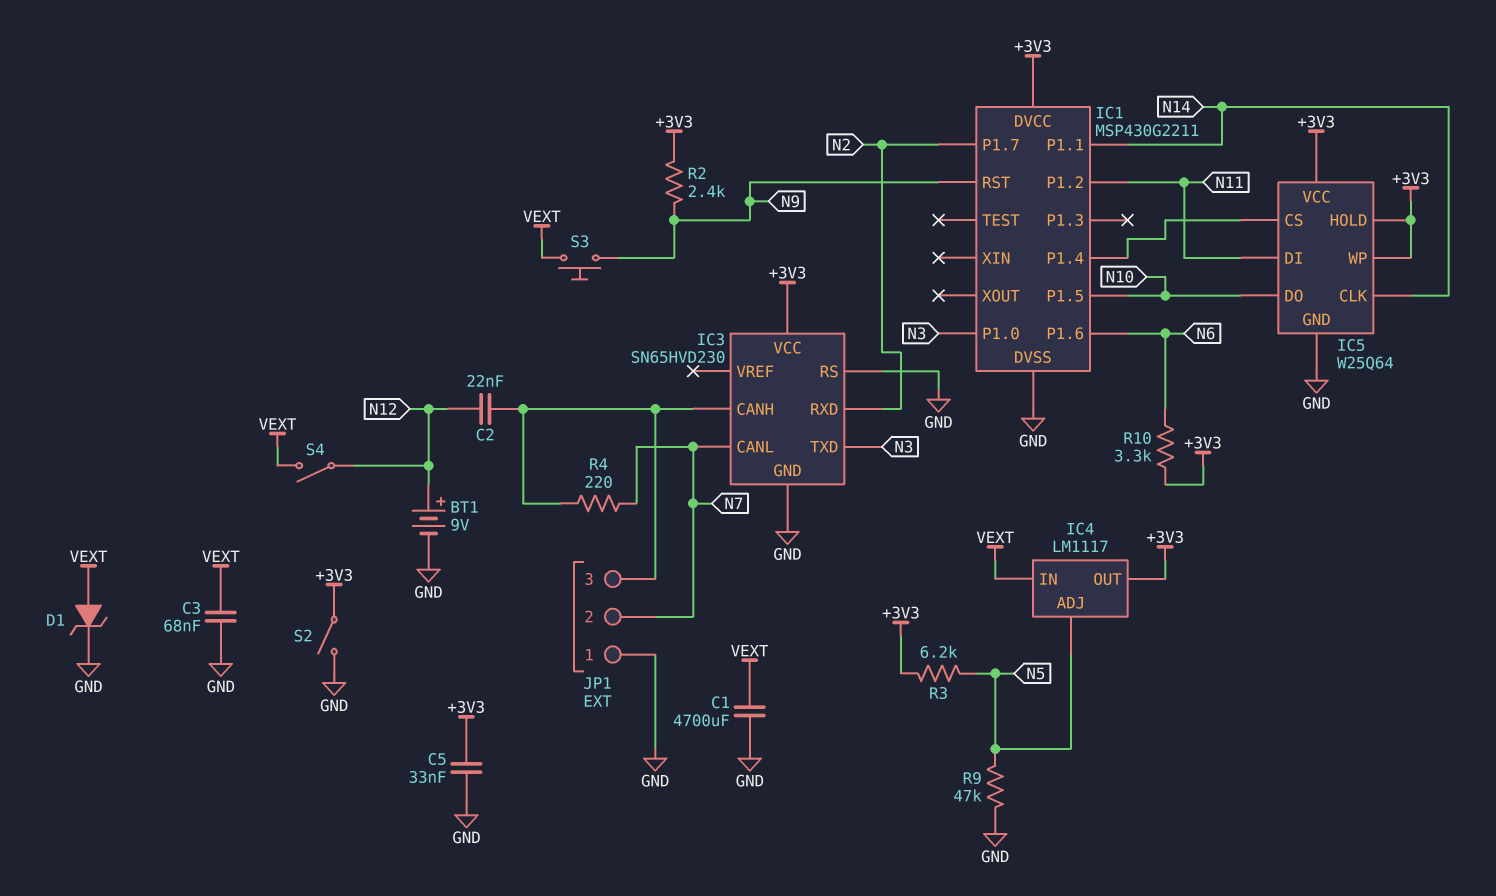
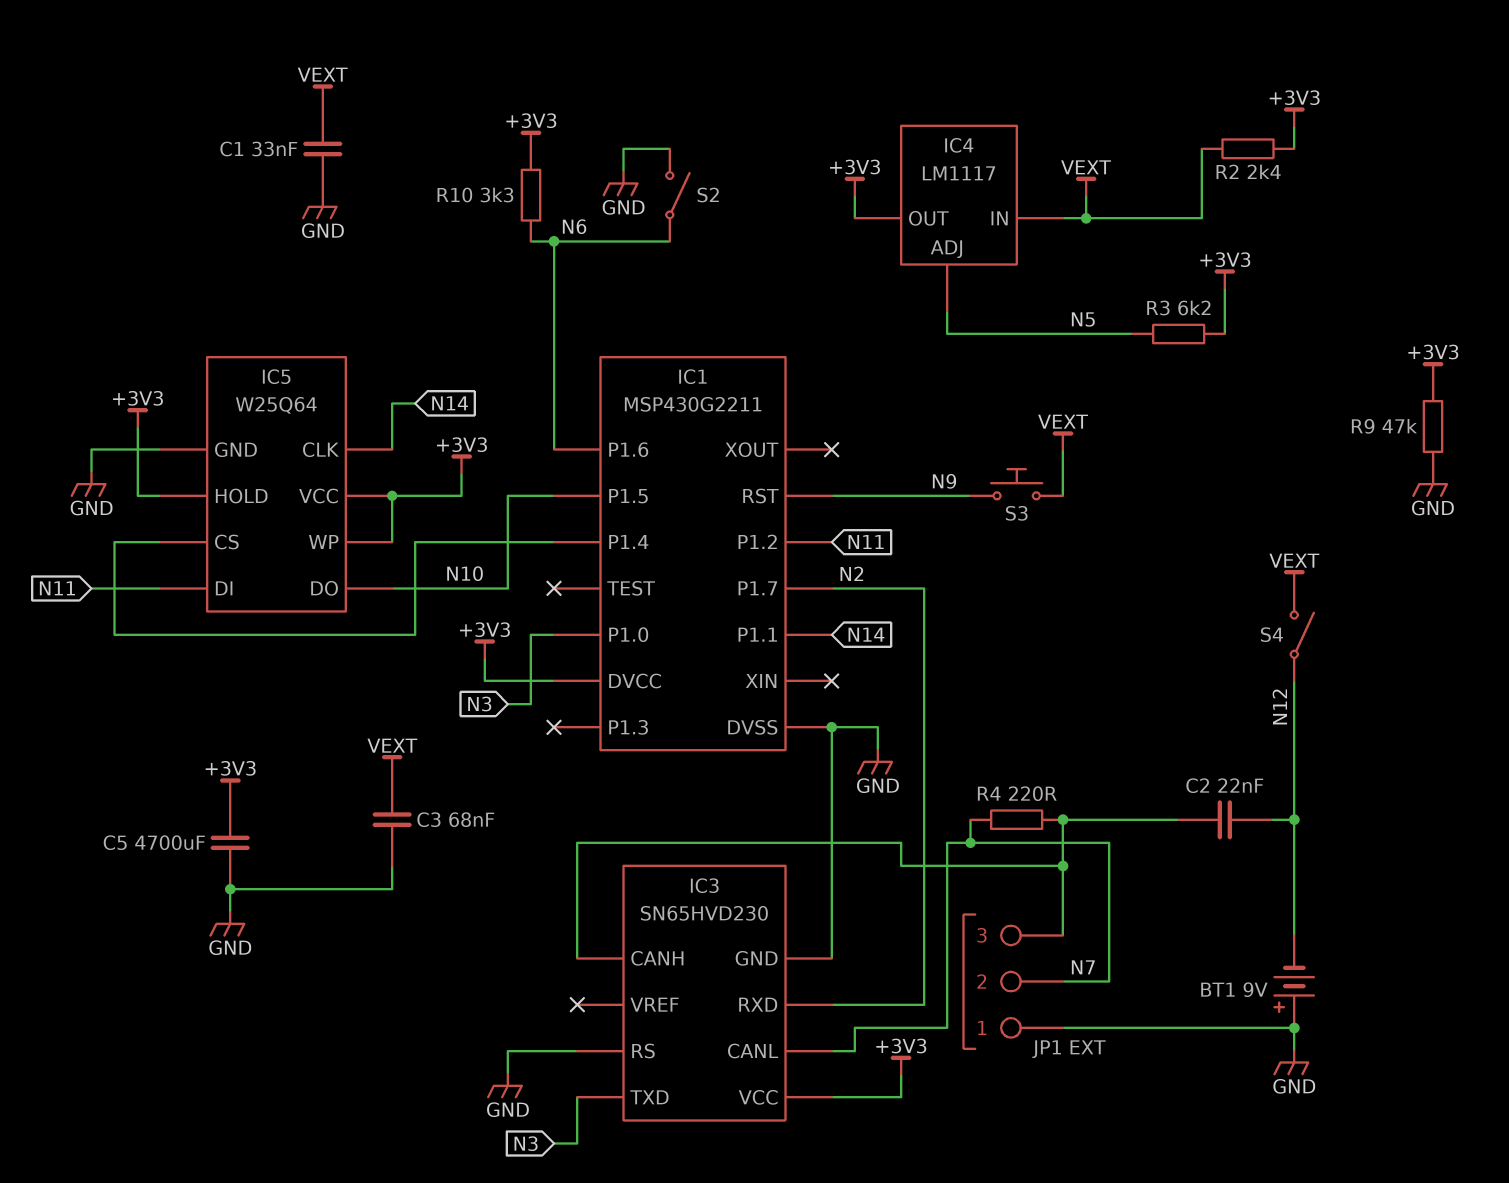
BT1: 9V (plus N12, minus GND) -> 9V (plus GND, minus N12)
C1: 4700uF (GND, VEXT) -> 33nF (GND, VEXT)
C5: 33nF (+3V3, GND) -> 4700uF (+3V3, GND)
D1: zener (A VEXT, K GND) -> none
R2: 2.4k (+3V3, N9) -> 2.4k (+3V3, VEXT)
R9: 47k (GND, N5) -> 47k (+3V3, GND)
S2: switch (+3V3, GND) -> switch (GND, N6)

